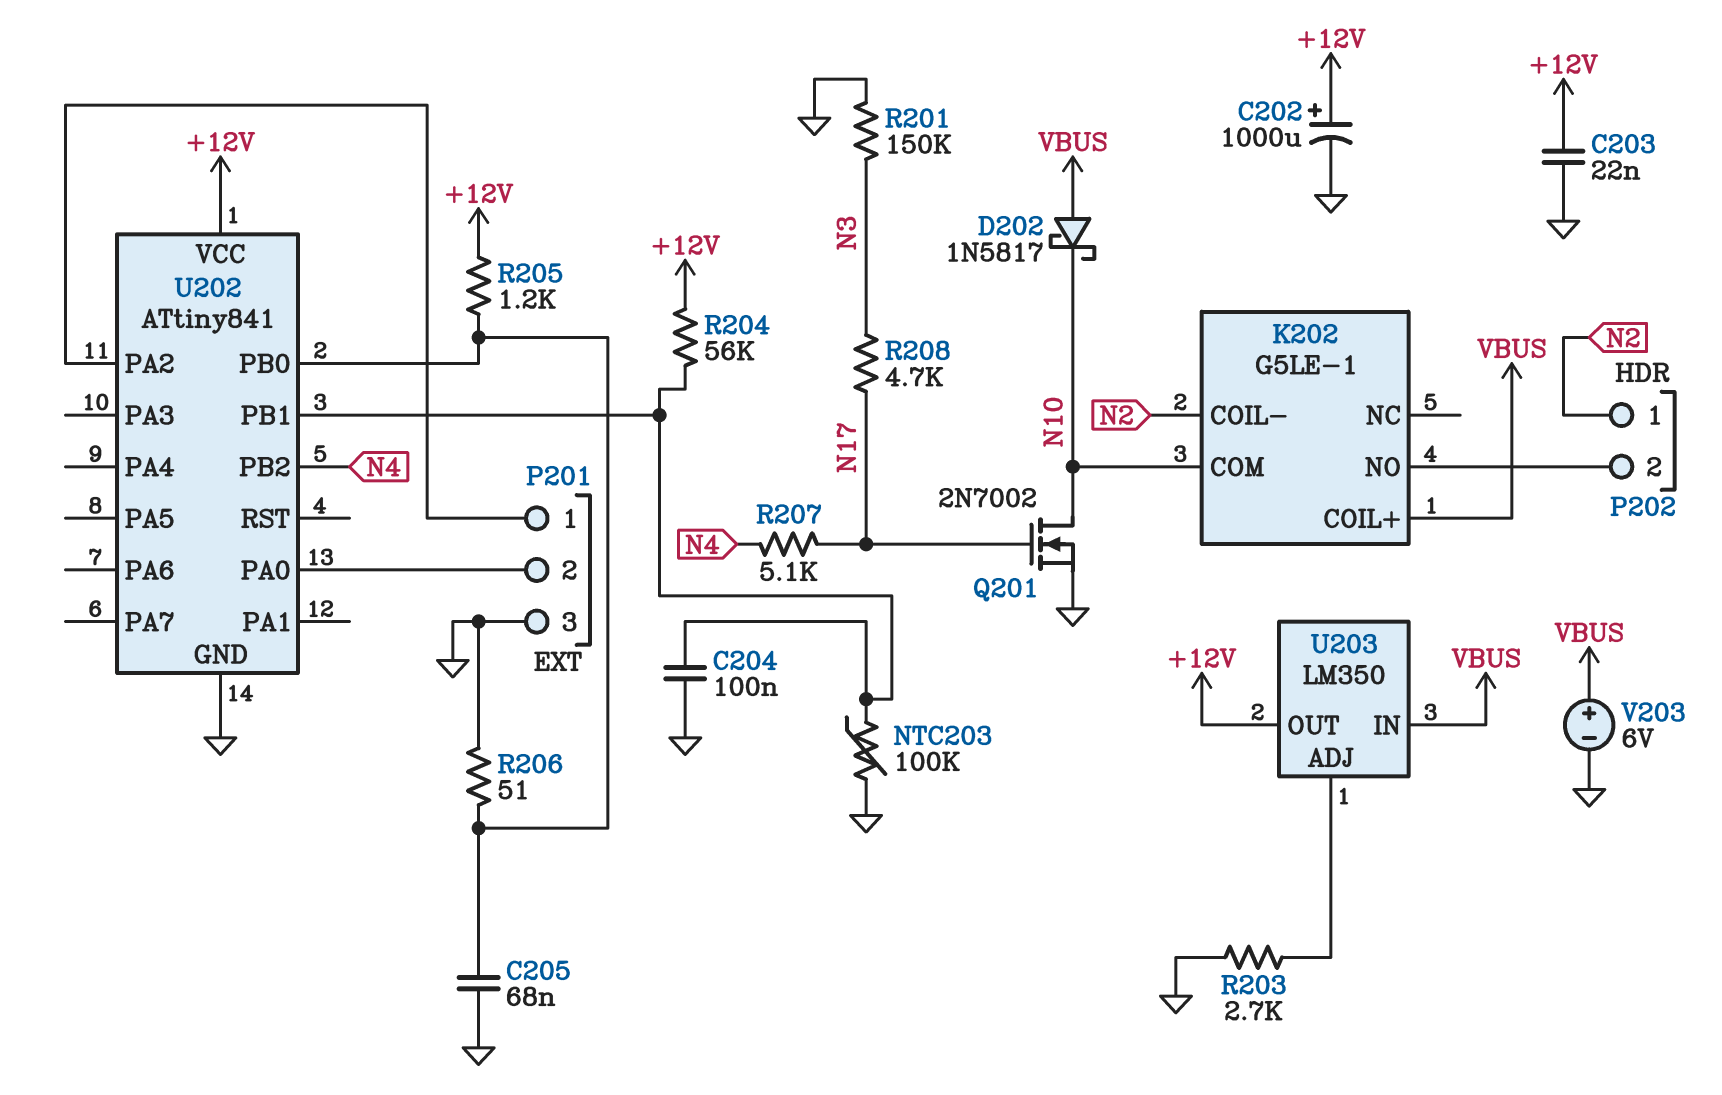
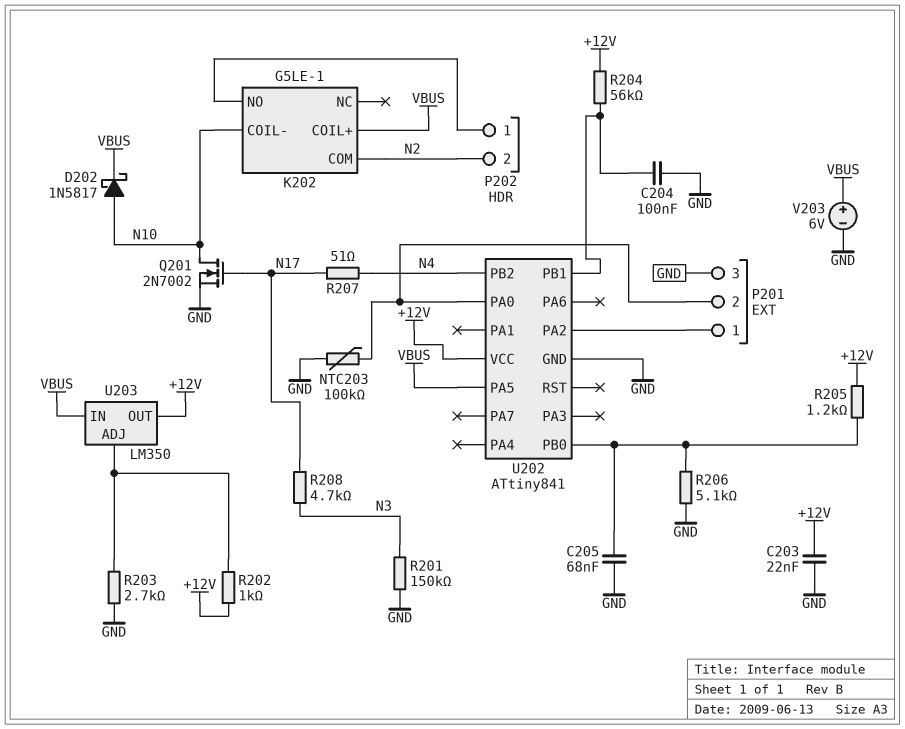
C202: 1000uF (plus +12V, minus GND) -> none
D202: schottky 1N5817 (A VBUS, K N10) -> schottky 1N5817 (A N10, K VBUS)
K202 pin COIL-: N2 -> N10
K202 pin COM: N10 -> N2
NTC203: 100k (GND, U202/PB1) -> 100k (GND, P201/2)
P202 pin 1: N2 -> K202/NO
P202 pin 2: K202/NO -> N2
R202: none -> 1k (+12V, U203/ADJ)
R206: 51 (GND, U202/PB0) -> 5.1k (GND, U202/PB0)
R207: 5.1k (N4, N17) -> 51 (N4, N17)
U202 pin PA5: none -> VBUS

